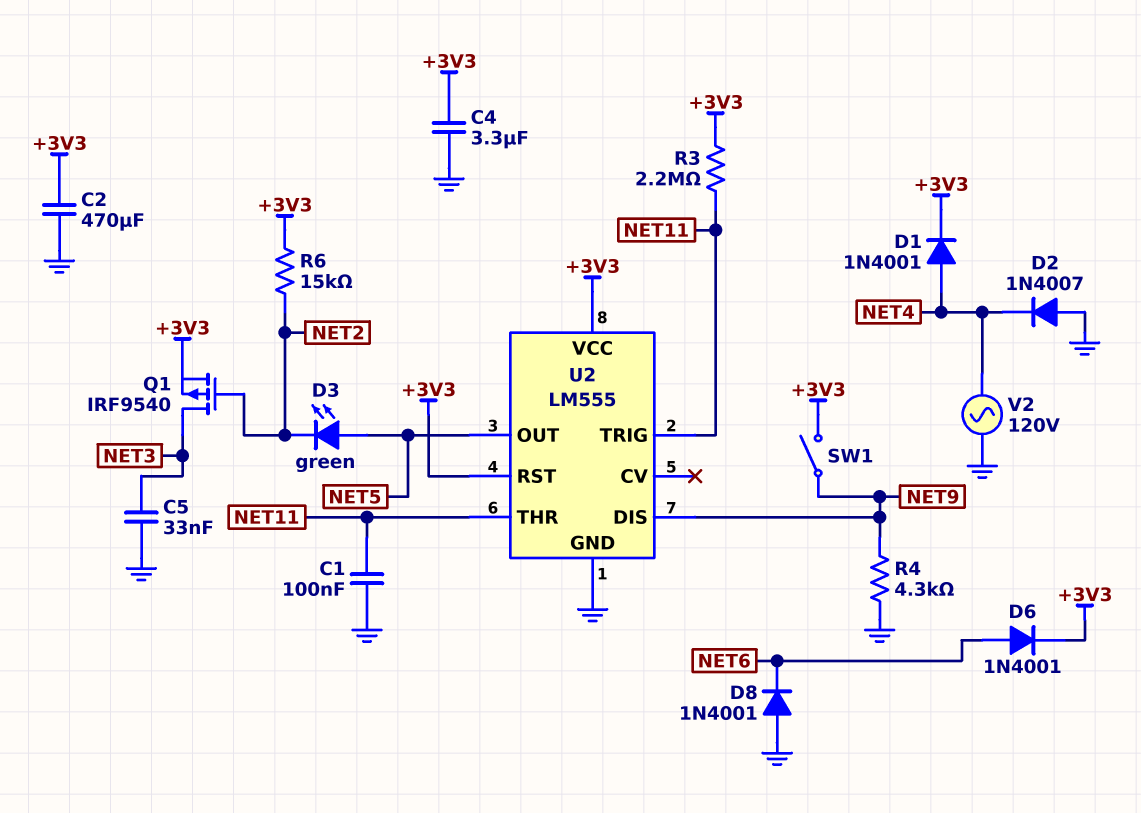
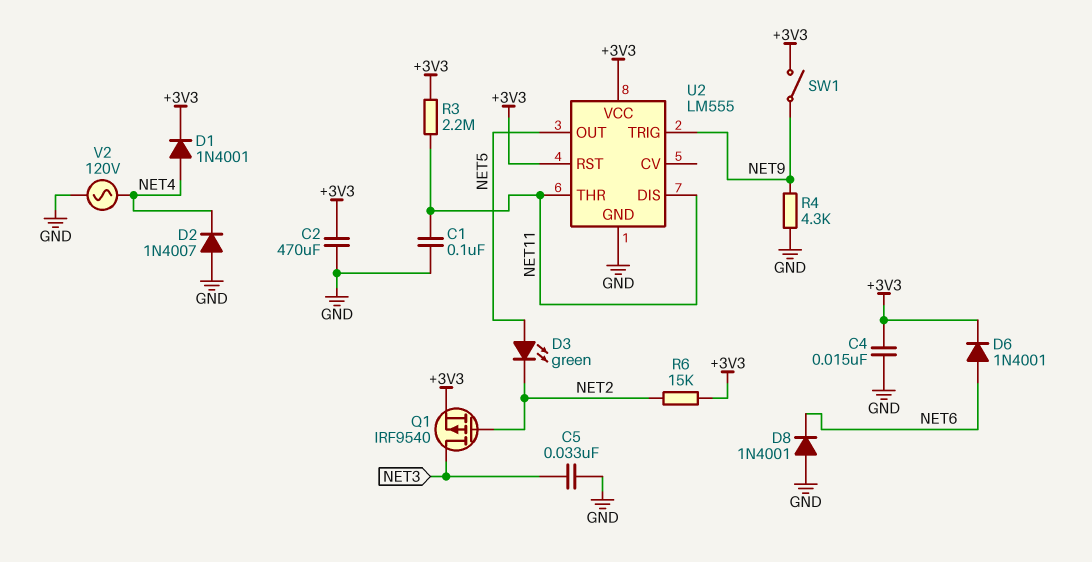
C4: 3.3uF (+3V3, GND) -> 15nF (+3V3, GND)
U2 pin DIS: NET9 -> NET11
U2 pin TRIG: NET11 -> NET9

